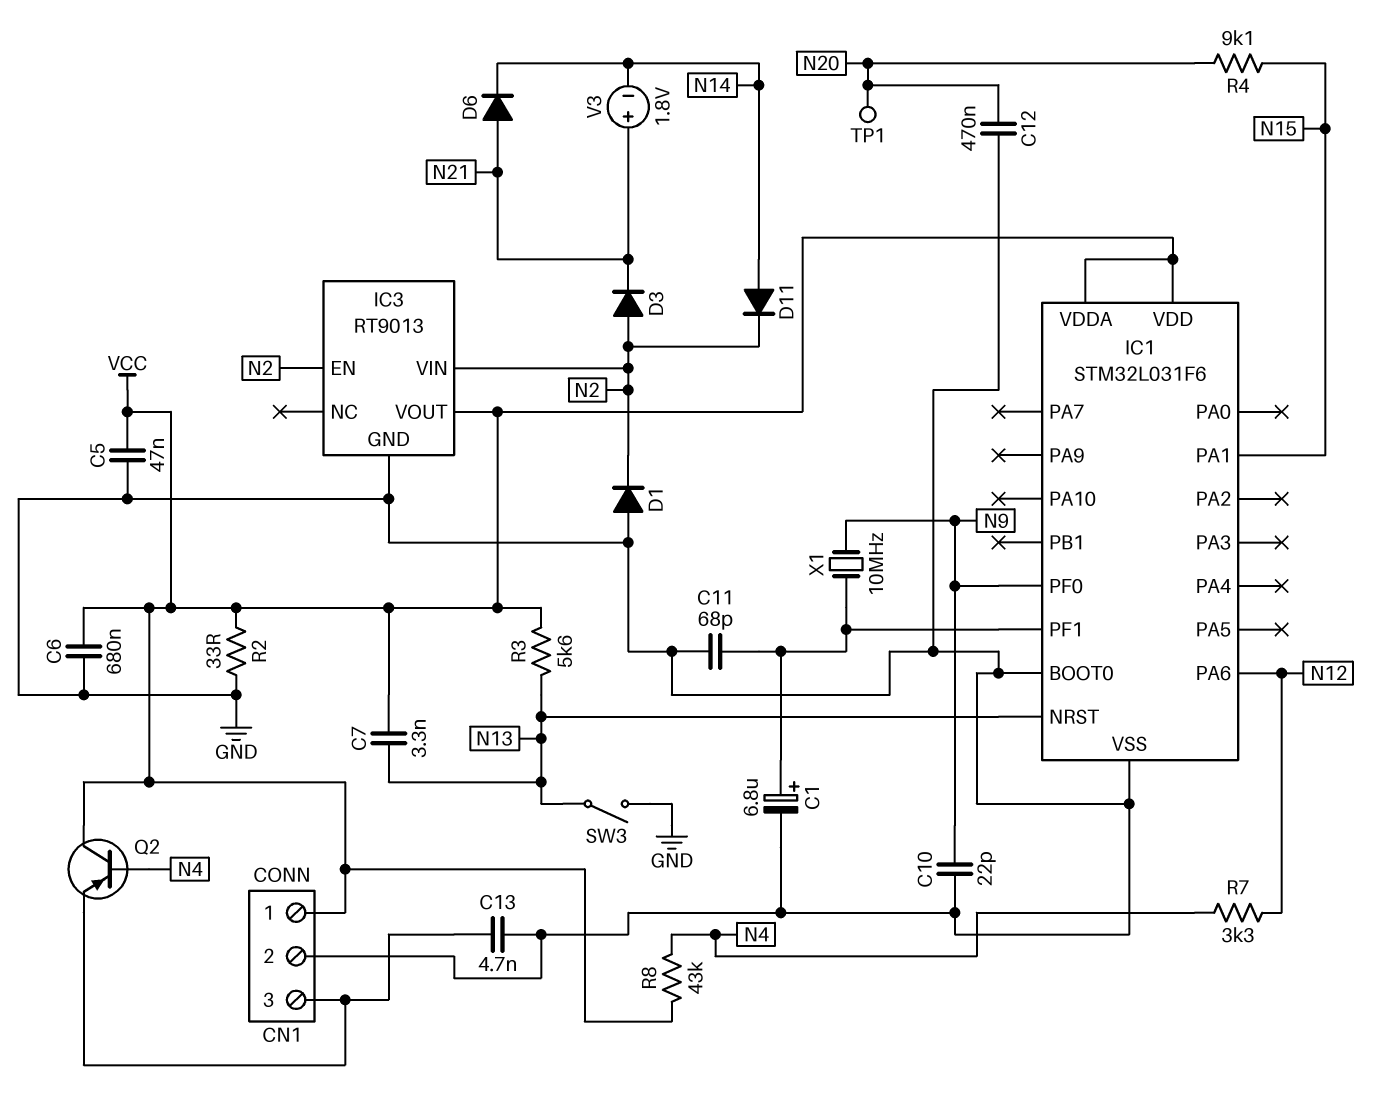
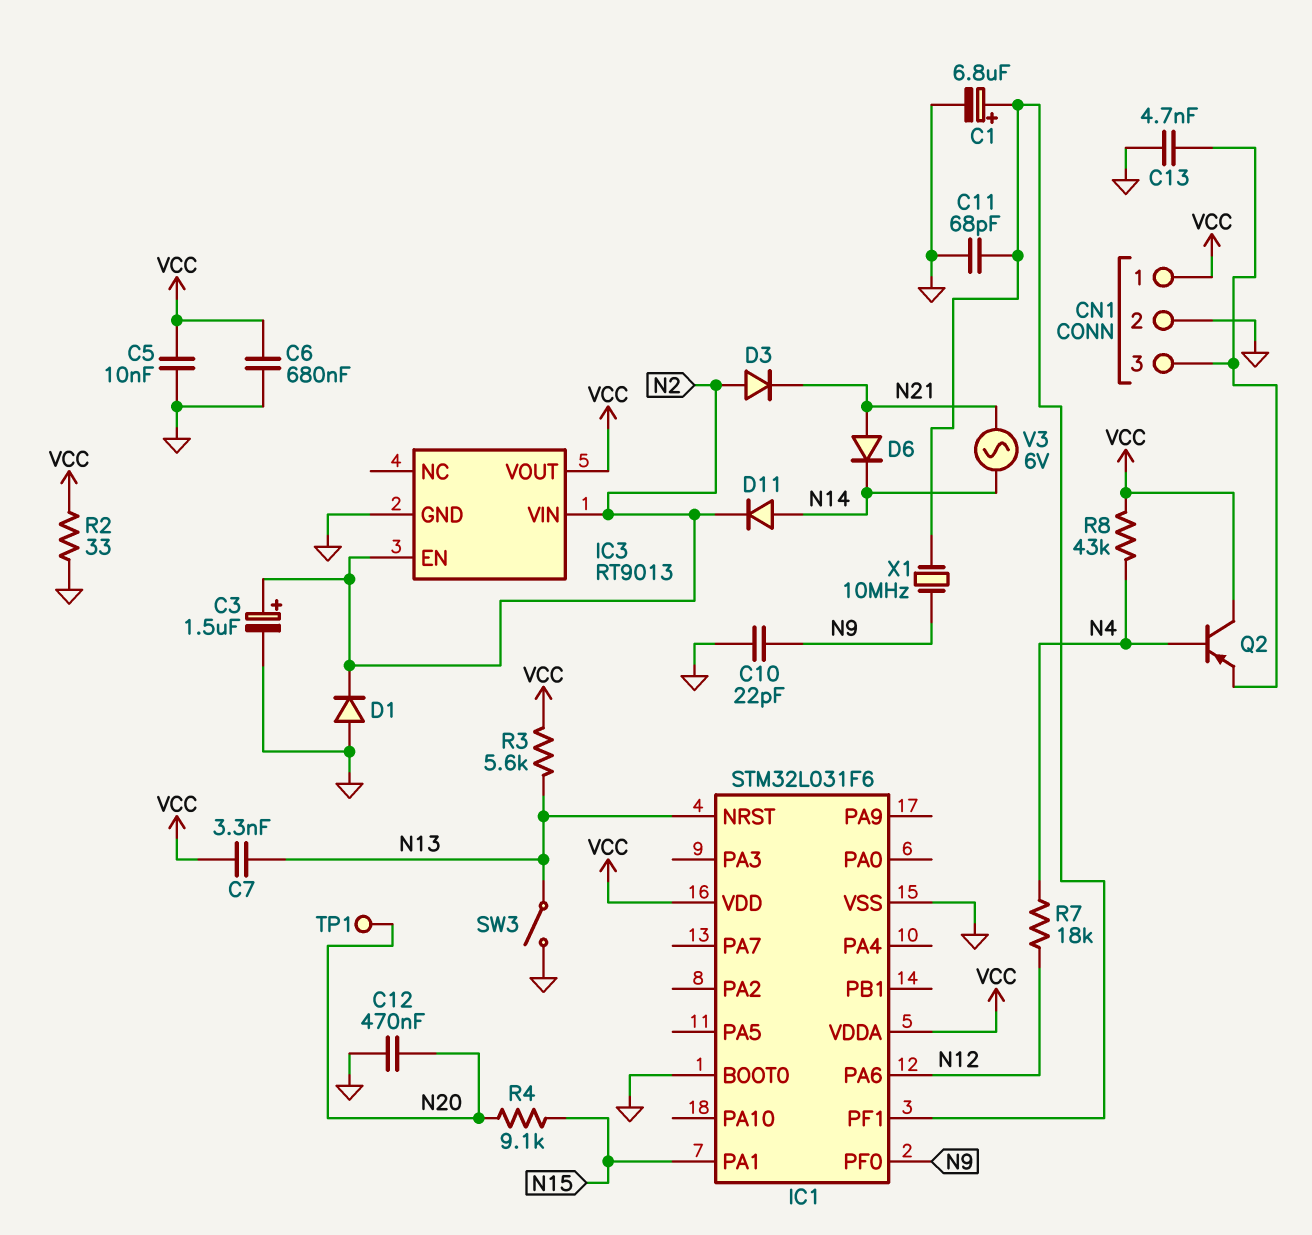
C3: none -> 1.5uF (plus N2, minus GND)
C5: 47nF (GND, VCC) -> 10nF (GND, VCC)
R7: 3.3k (N4, N12) -> 18k (N4, N12)
V3: 1.8V (plus N21, minus N14) -> AC 6V (N14, N21)

